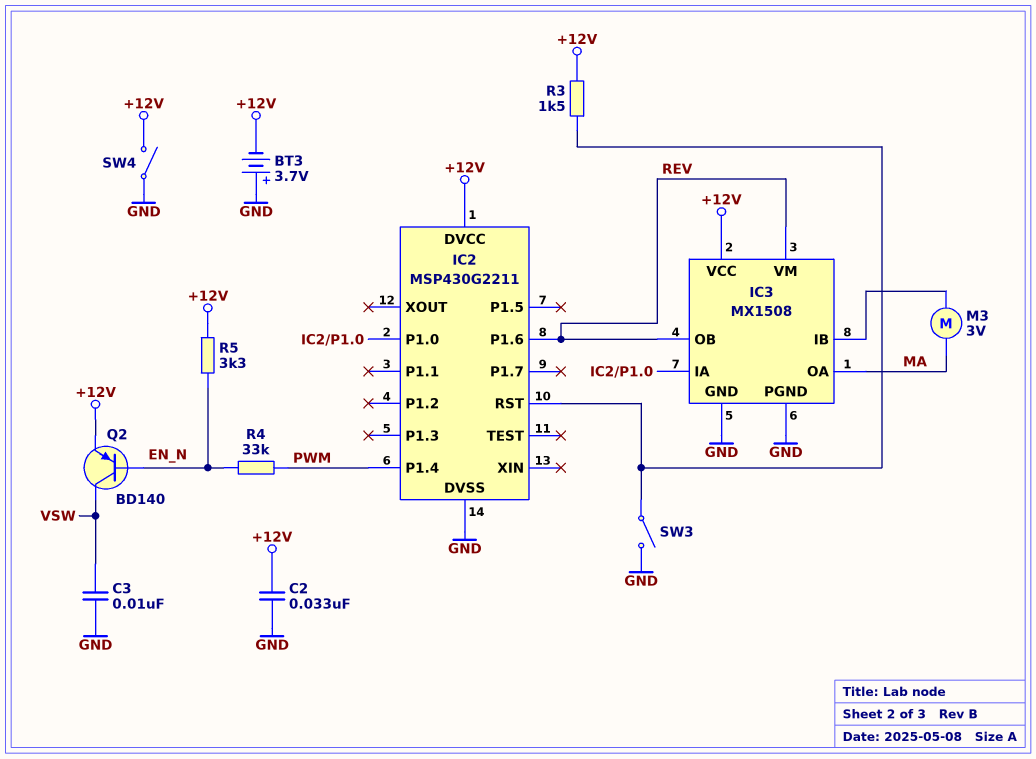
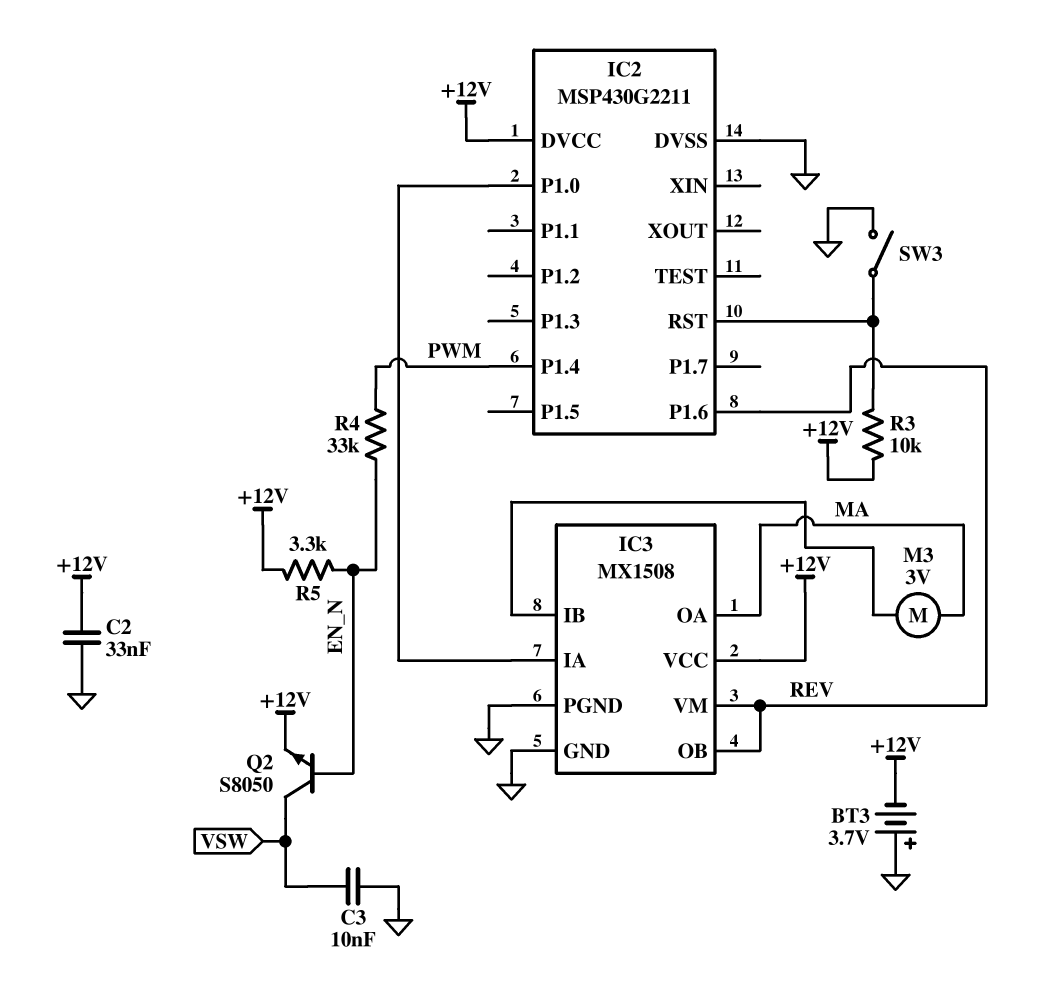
Q2: PNP BD140 (B EN_N, C VSW, E +12V) -> NPN S8050 (B EN_N, C VSW, E +12V)
R3: 1.5k (+12V, IC2/RST) -> 10k (+12V, IC2/RST)
SW4: switch (+12V, GND) -> none

